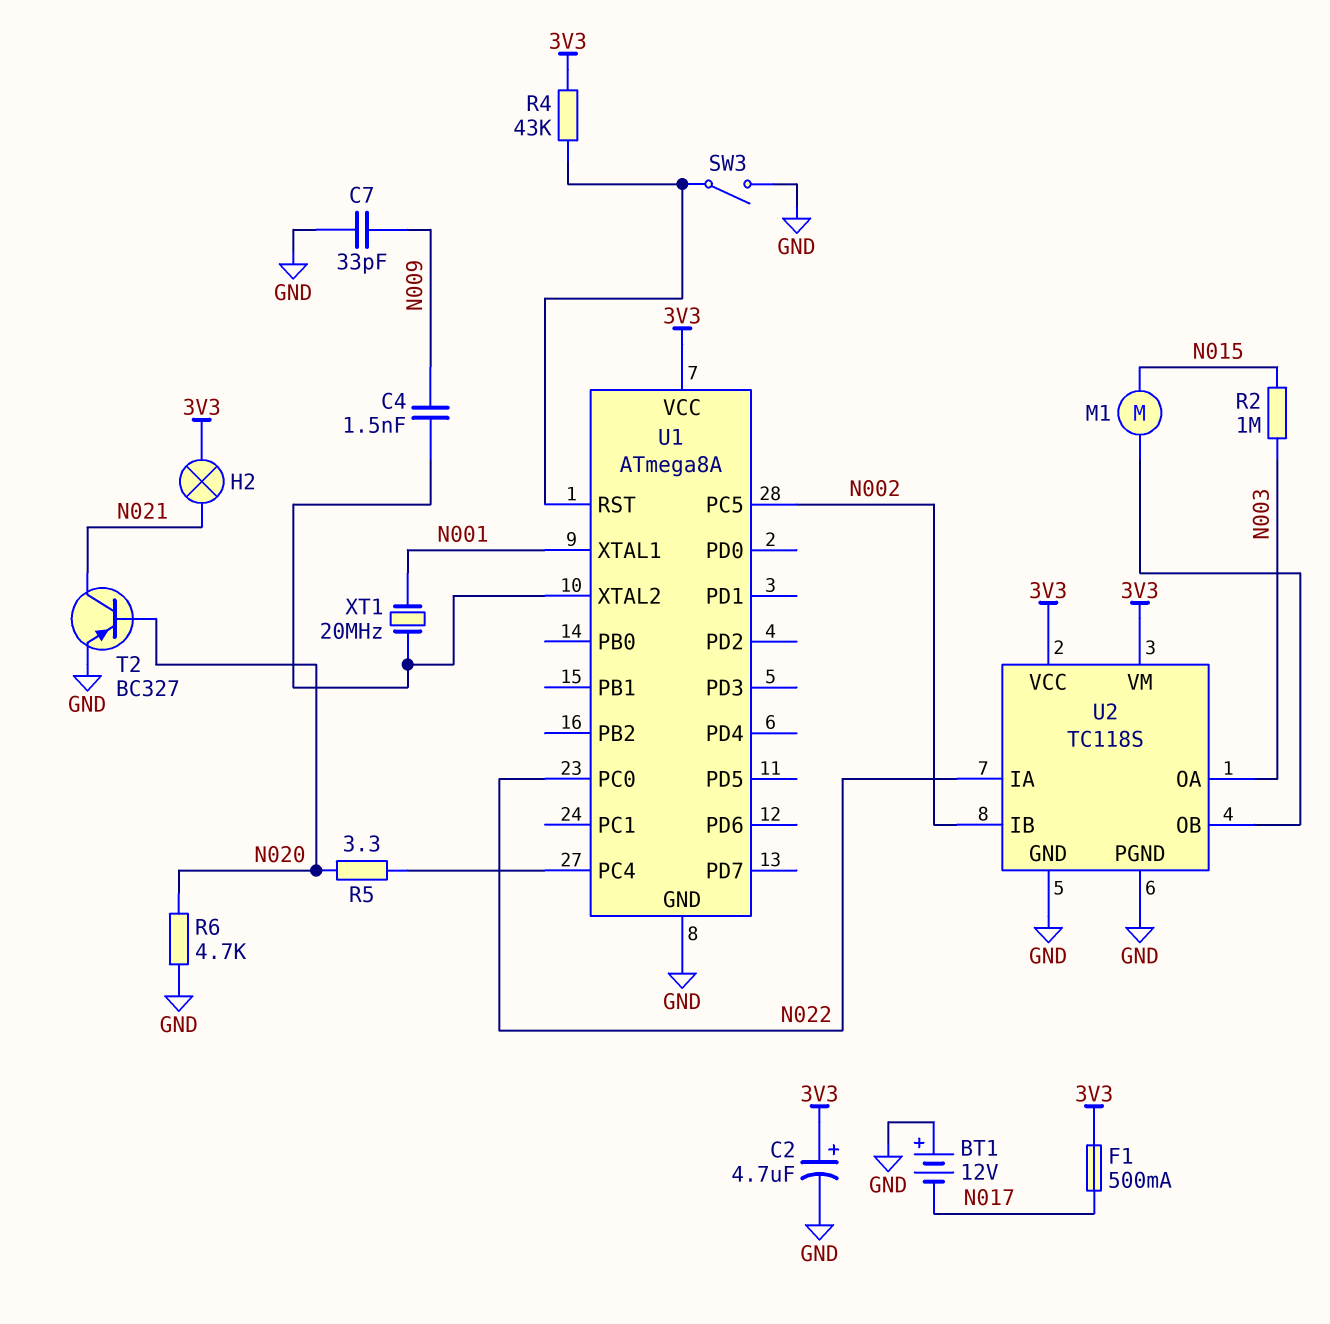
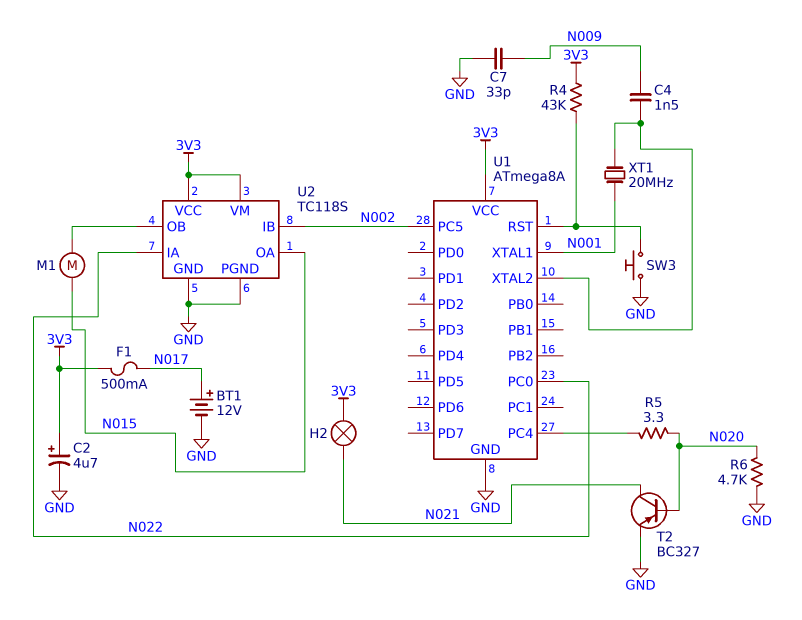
BT1: 12V (plus GND, minus N017) -> 12V (plus N017, minus GND)
R2: 1M (N003, N015) -> none
SW3: switch (GND, U1/RST) -> button (GND, U1/RST)
U2 pin OA: N003 -> N015

